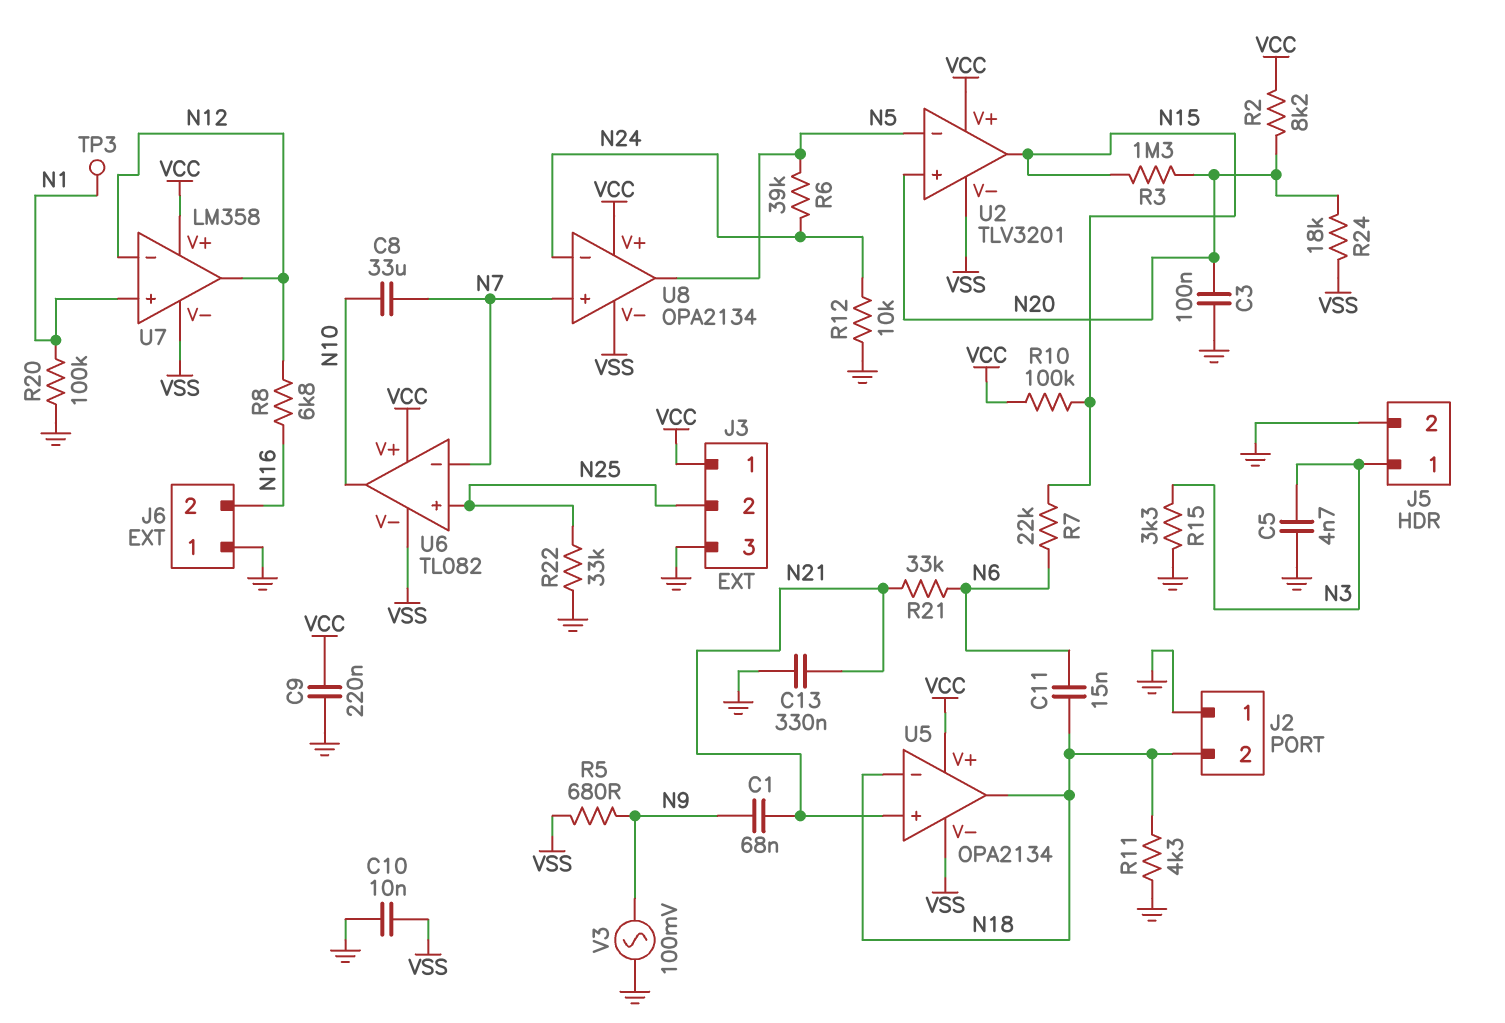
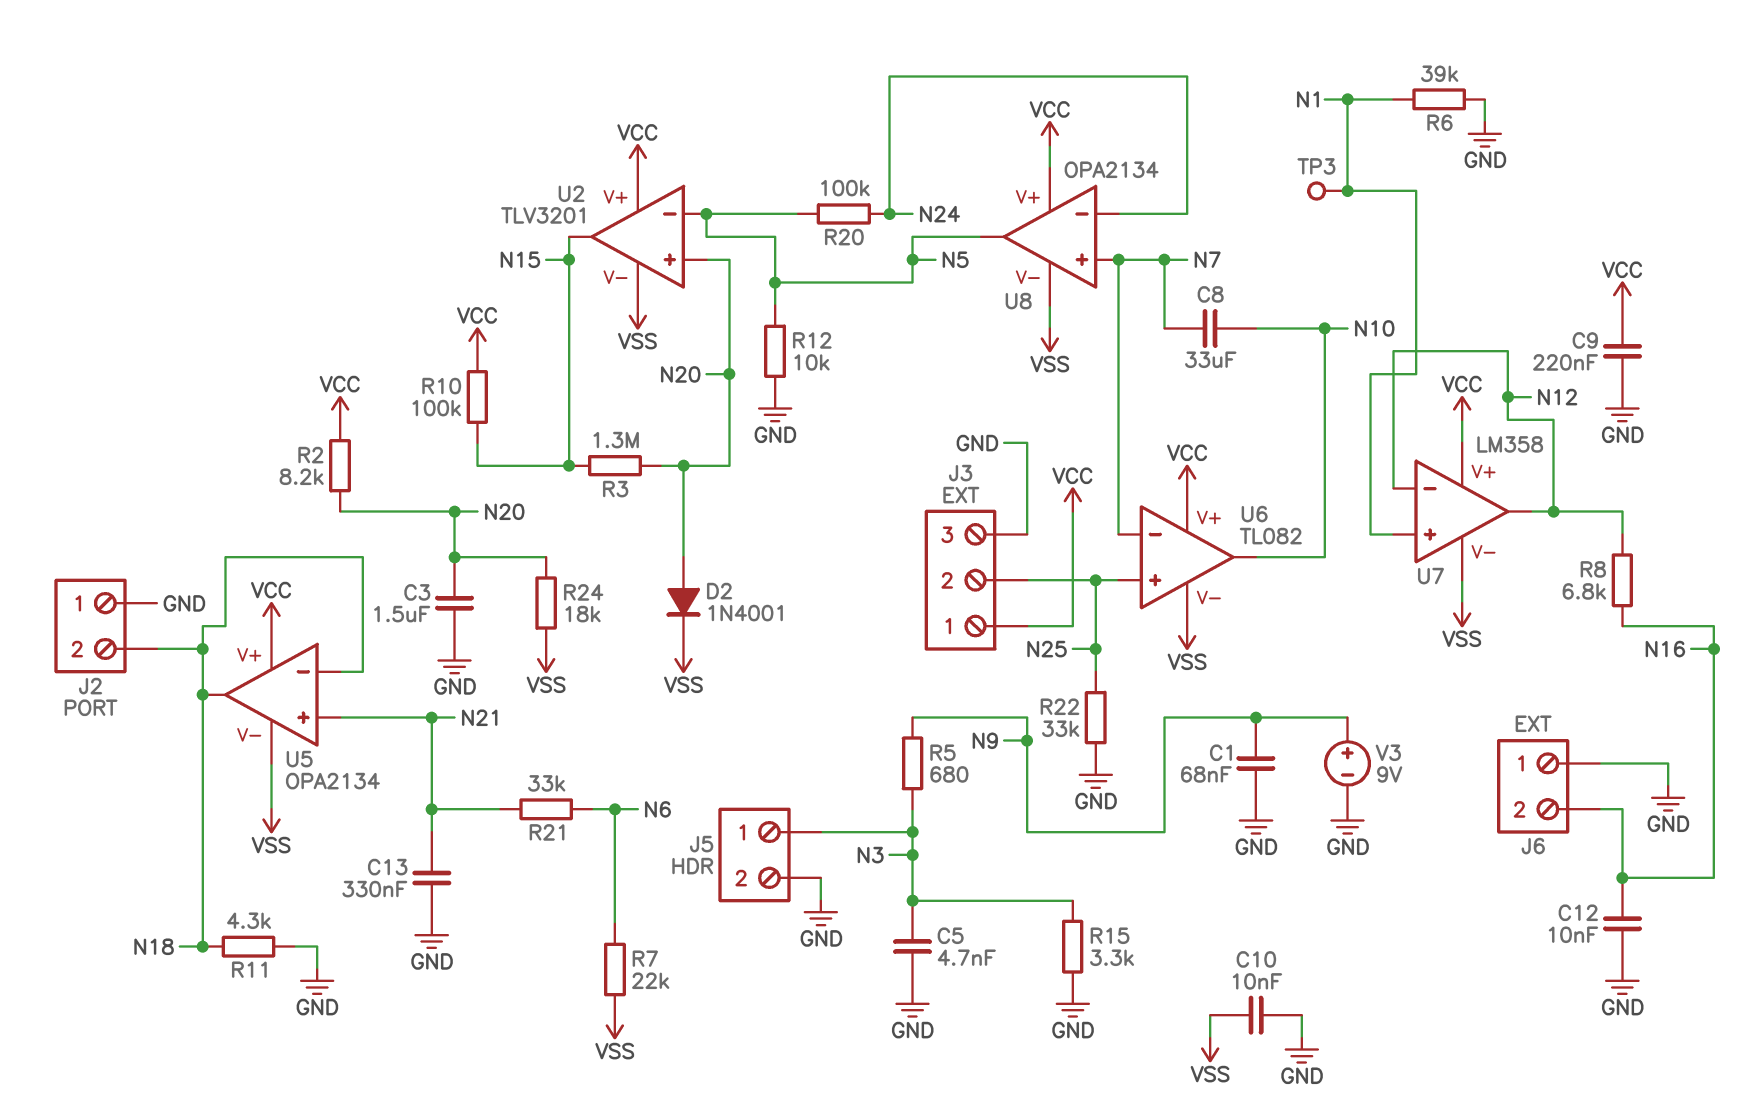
C1: 68nF (N9, N21) -> 68nF (GND, N9)
C3: 100nF (GND, N20) -> 1.5uF (GND, N20)
C11: 15nF (N6, N18) -> none
C12: none -> 10nF (GND, N16)
D2: none -> diode 1N4001 (A N20, K VSS)
R5: 680 (N9, VSS) -> 680 (N3, N9)
R6: 39k (N5, N24) -> 39k (GND, N1)
R7: 22k (N6, N15) -> 22k (N6, VSS)
R12: 10k (GND, N24) -> 10k (GND, N5)
R20: 100k (GND, N1) -> 100k (N5, N24)
V3: AC 100mV (GND, N9) -> 9V (plus N9, minus GND)

